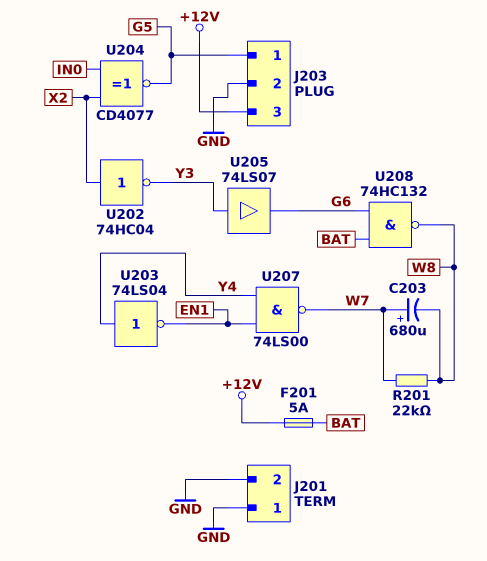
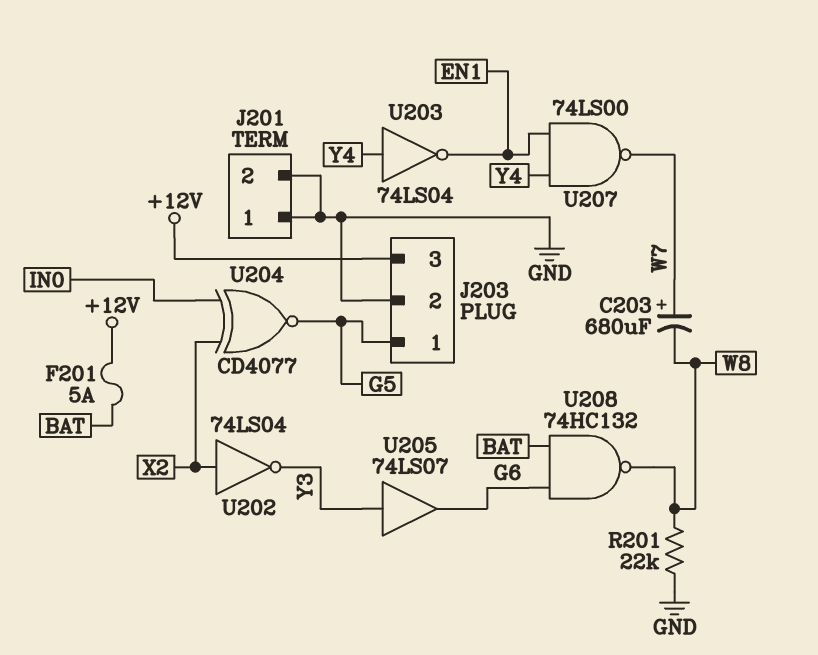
R201: 22k (W7, W8) -> 22k (GND, W8)
U202: NOT 74HC04 (in X2, out Y3) -> NOT 74LS04 (in X2, out Y3)

